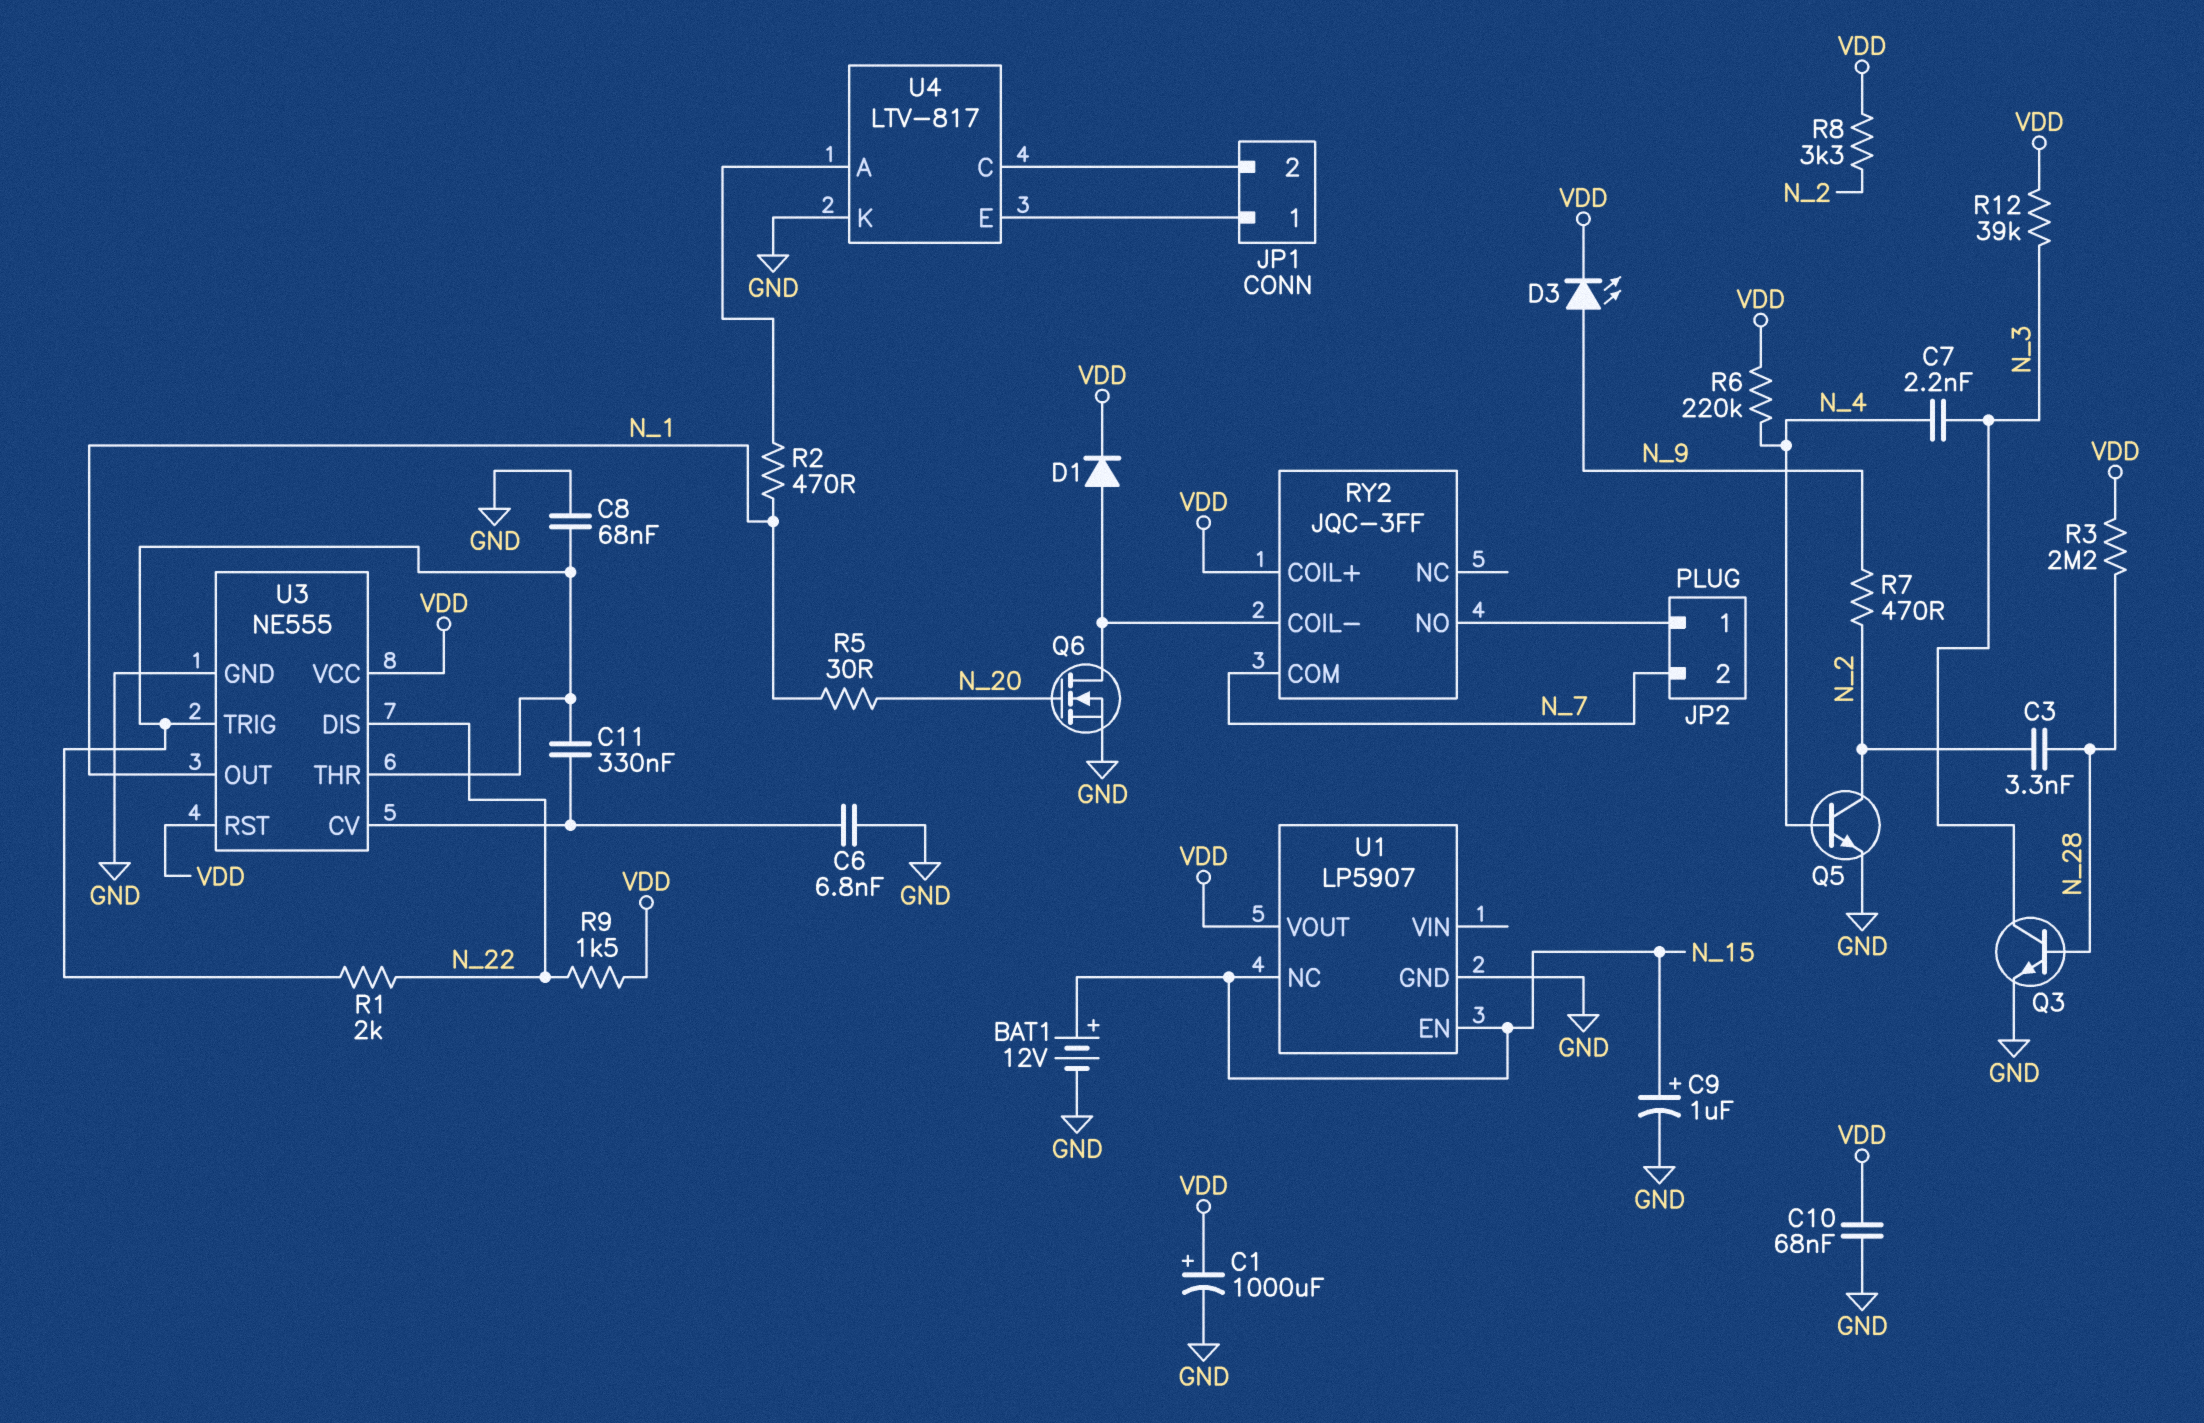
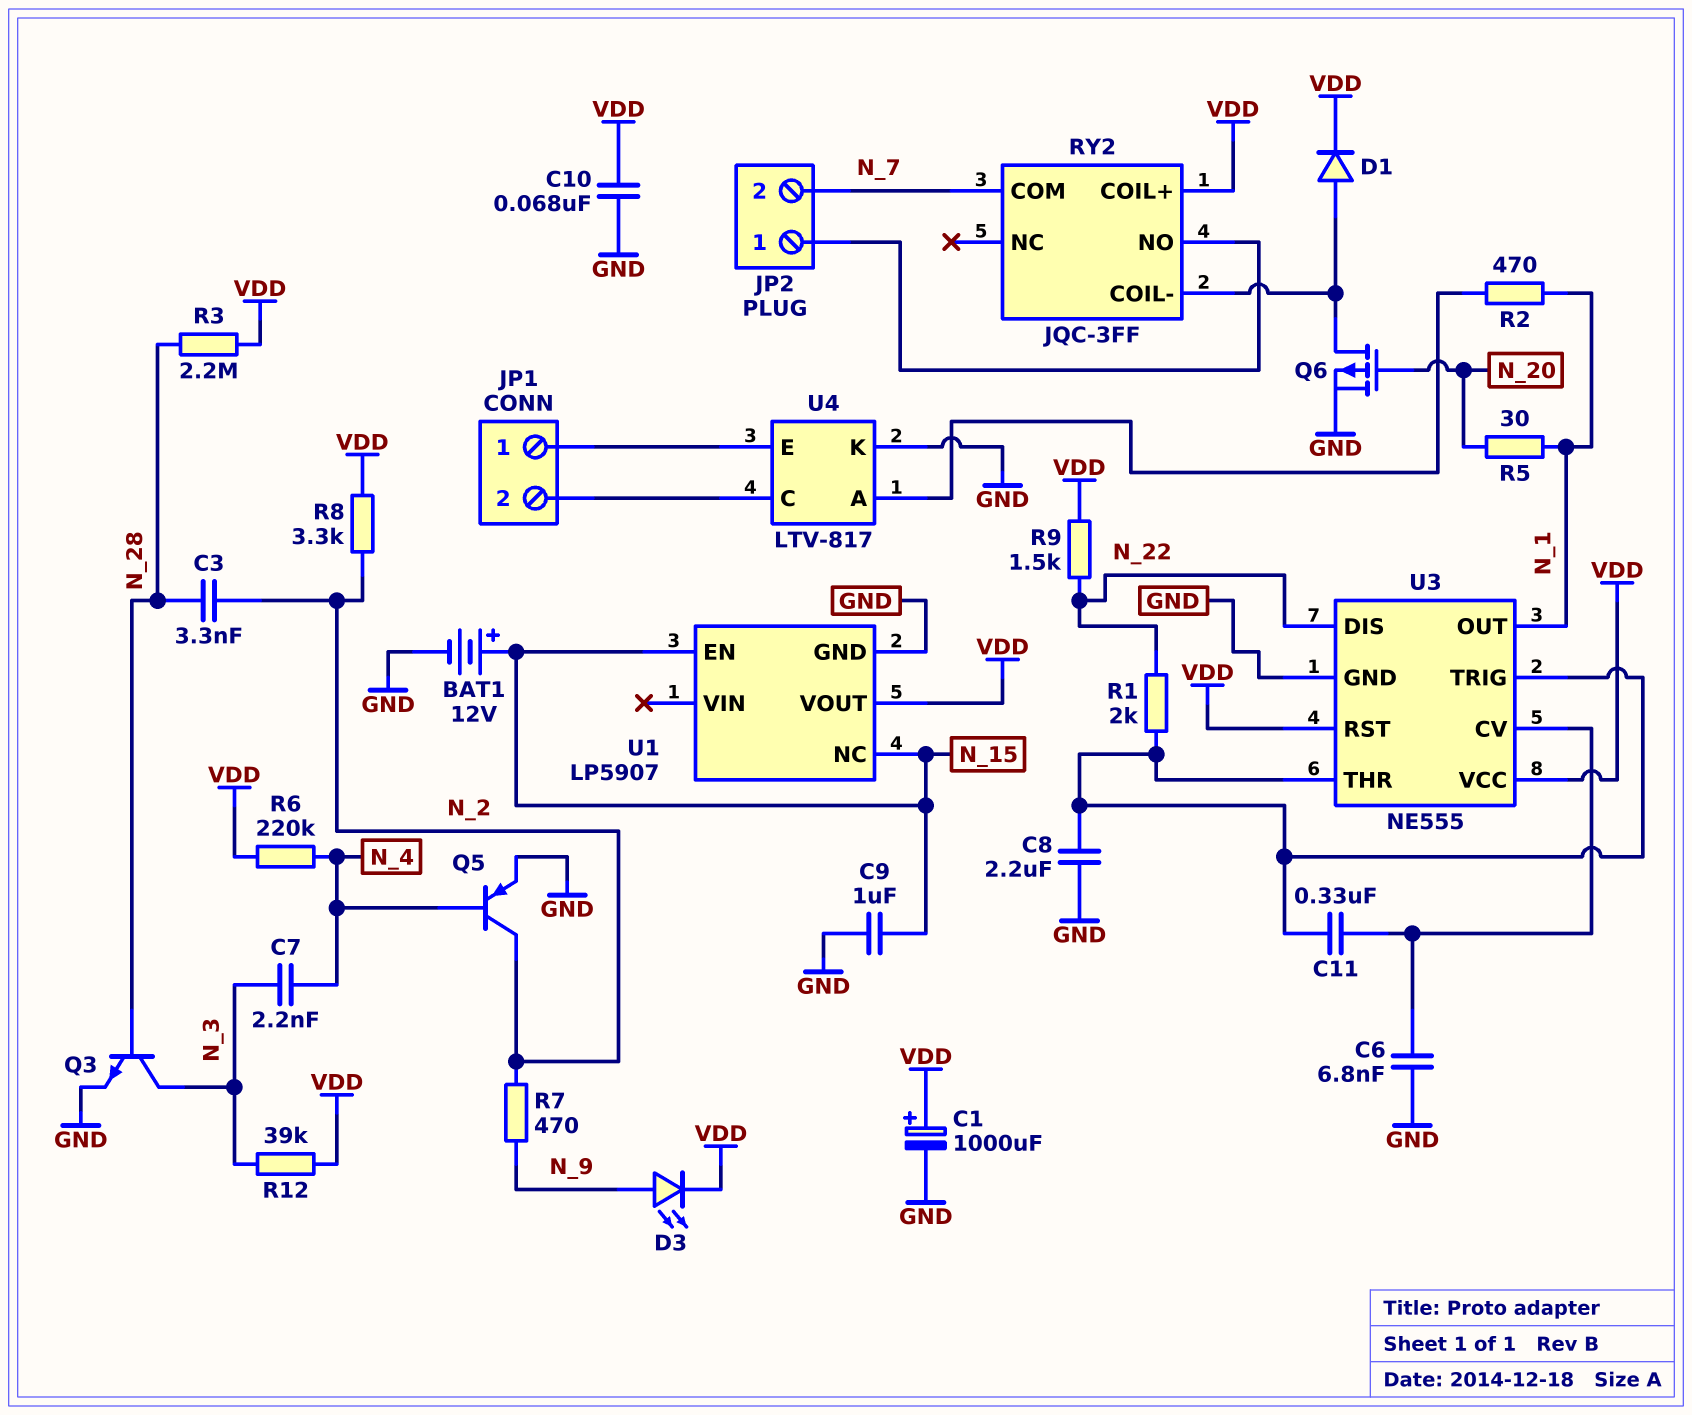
C8: 68nF (GND, U3/THR) -> 2.2uF (GND, U3/THR)
C9: 1uF (plus N_15, minus GND) -> 1uF (GND, N_15)
Q5: NPN (B N_4, C N_2, E GND) -> PNP (B N_4, C N_2, E GND)
Q6: NMOS (G N_20, D RY2/COIL-, S GND) -> PMOS (G N_20, D RY2/COIL-, S GND)

